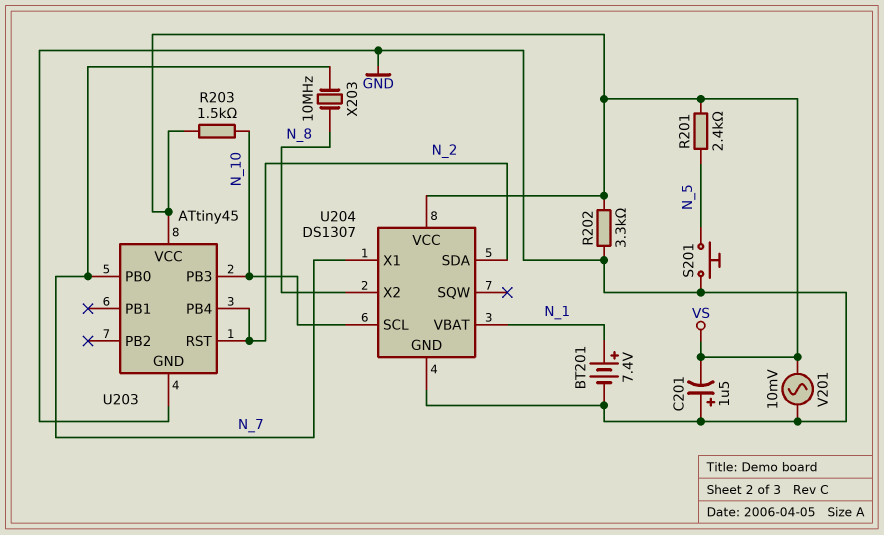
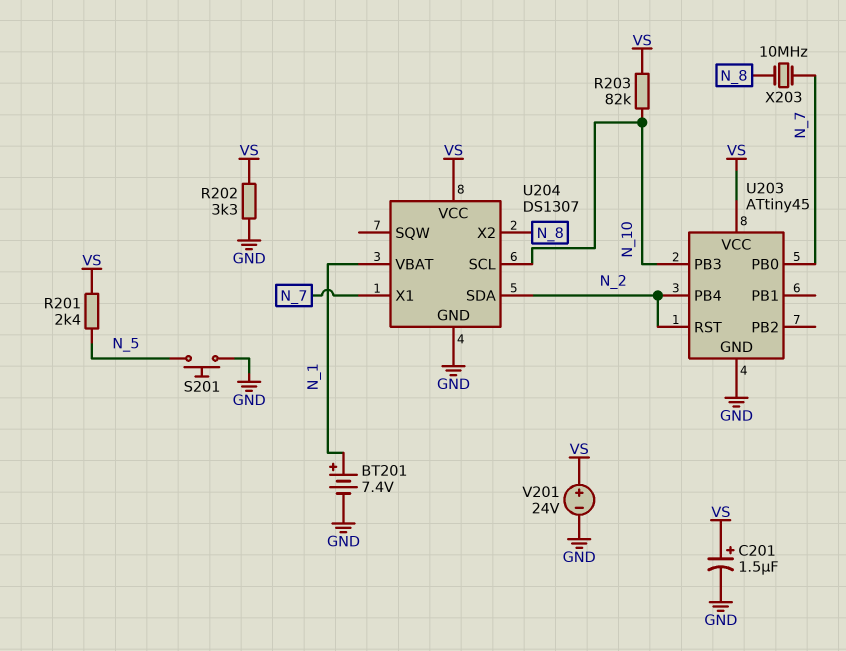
C201: 1.5uF (plus GND, minus VS) -> 1.5uF (plus VS, minus GND)
R203: 1.5k (N_10, VS) -> 82k (N_10, VS)
V201: AC 10mV (GND, VS) -> 24V (plus VS, minus GND)

